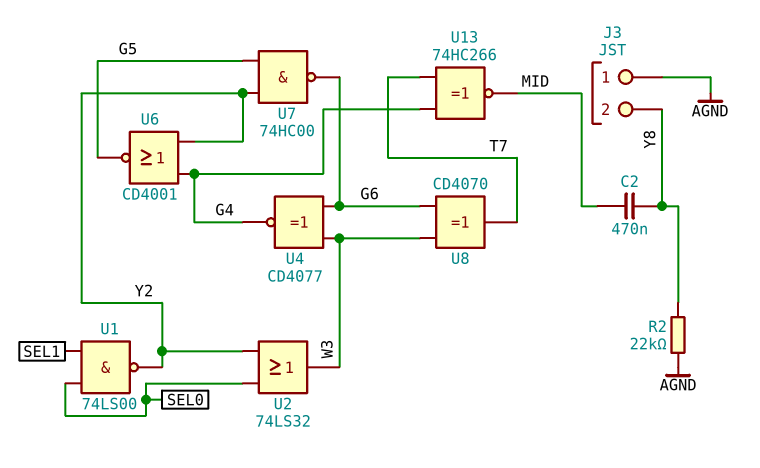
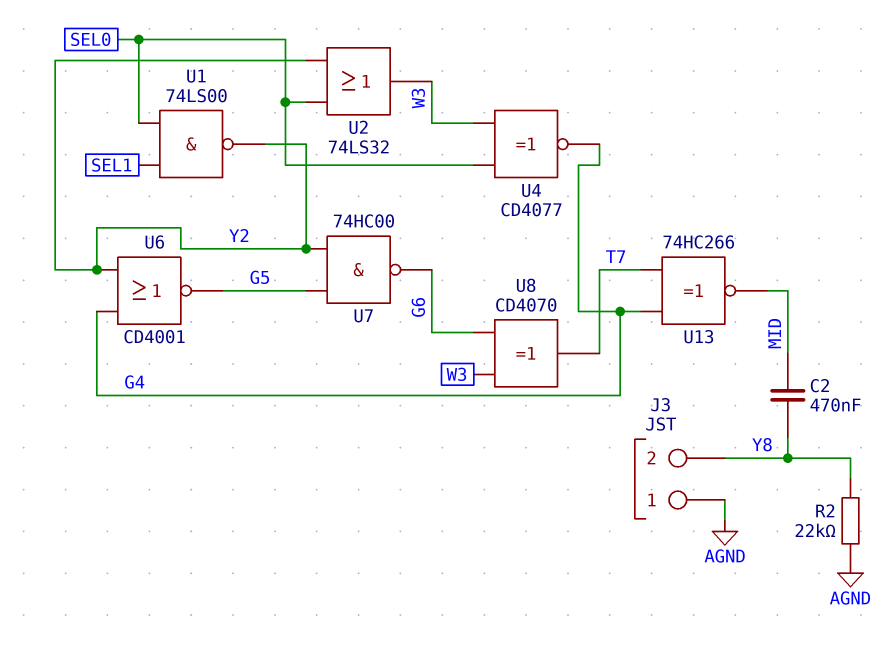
U4: XNOR CD4077 (in G6, in W3, out G4) -> XNOR CD4077 (in SEL0, in W3, out G4)

